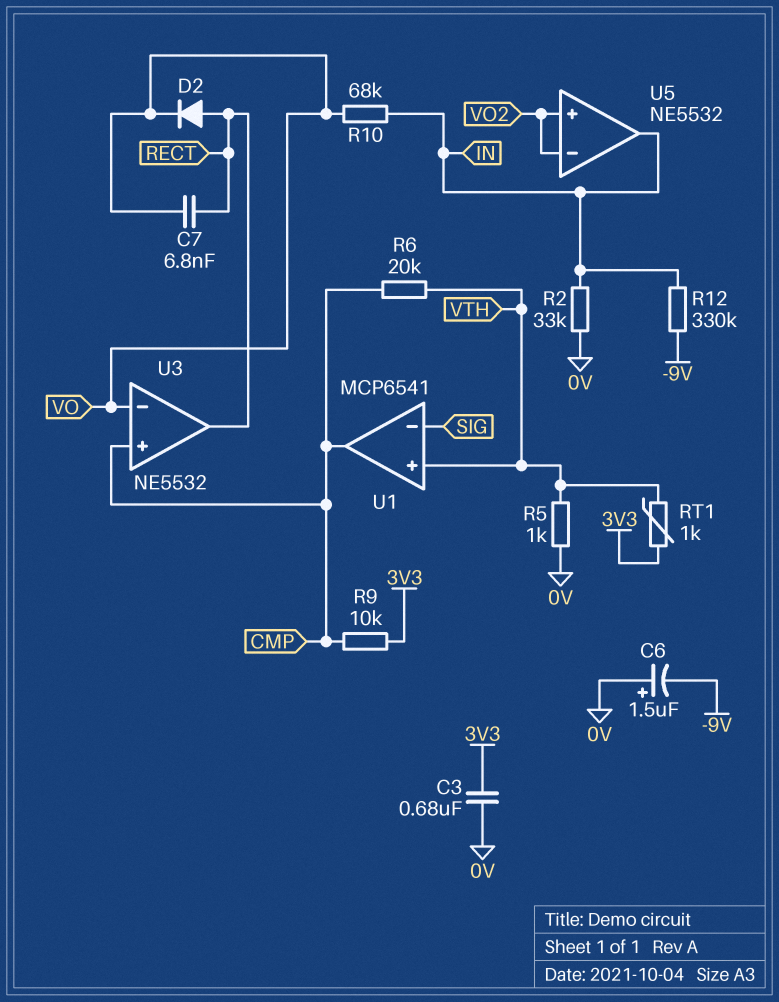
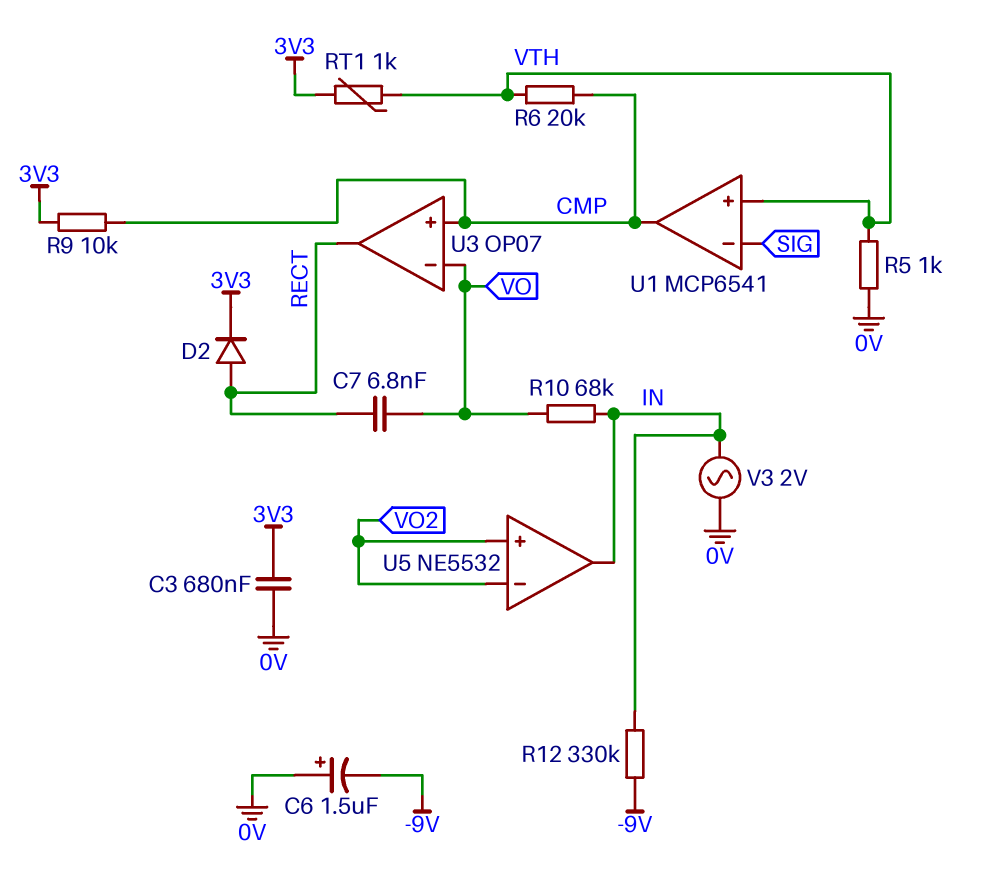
D2: diode (A RECT, K VO) -> diode (A RECT, K 3V3)
R2: 33k (0V, IN) -> none
U3: NE5532 -> OP07
V3: none -> AC 2V (0V, IN)

